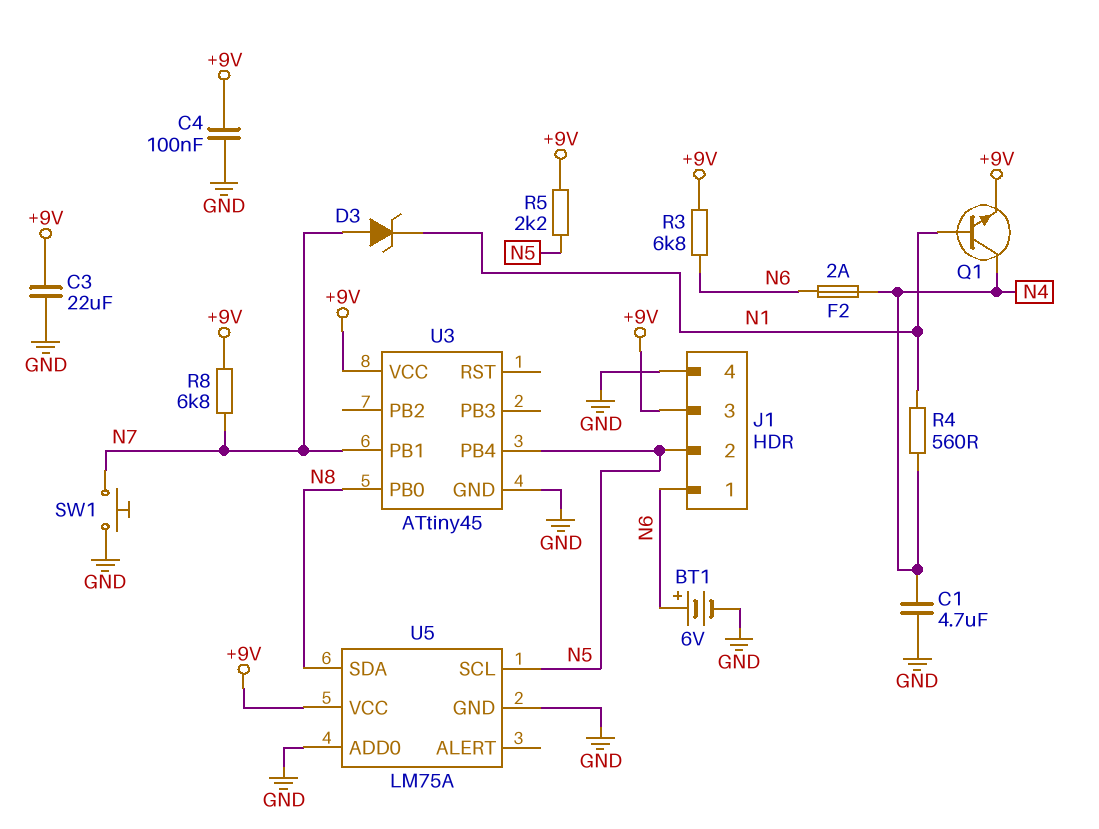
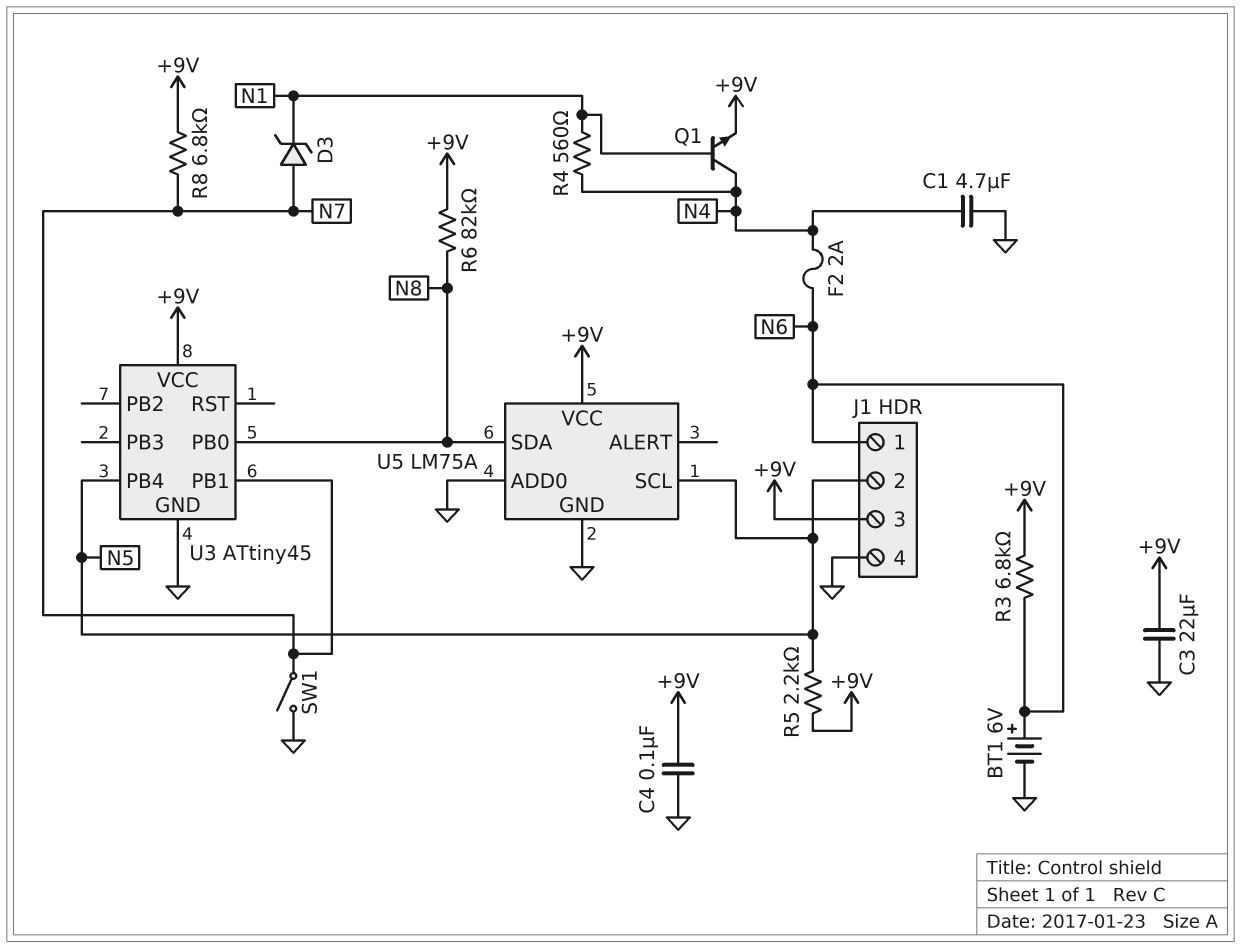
R6: none -> 82k (+9V, N8)
SW1: button (GND, N7) -> switch (GND, N7)

